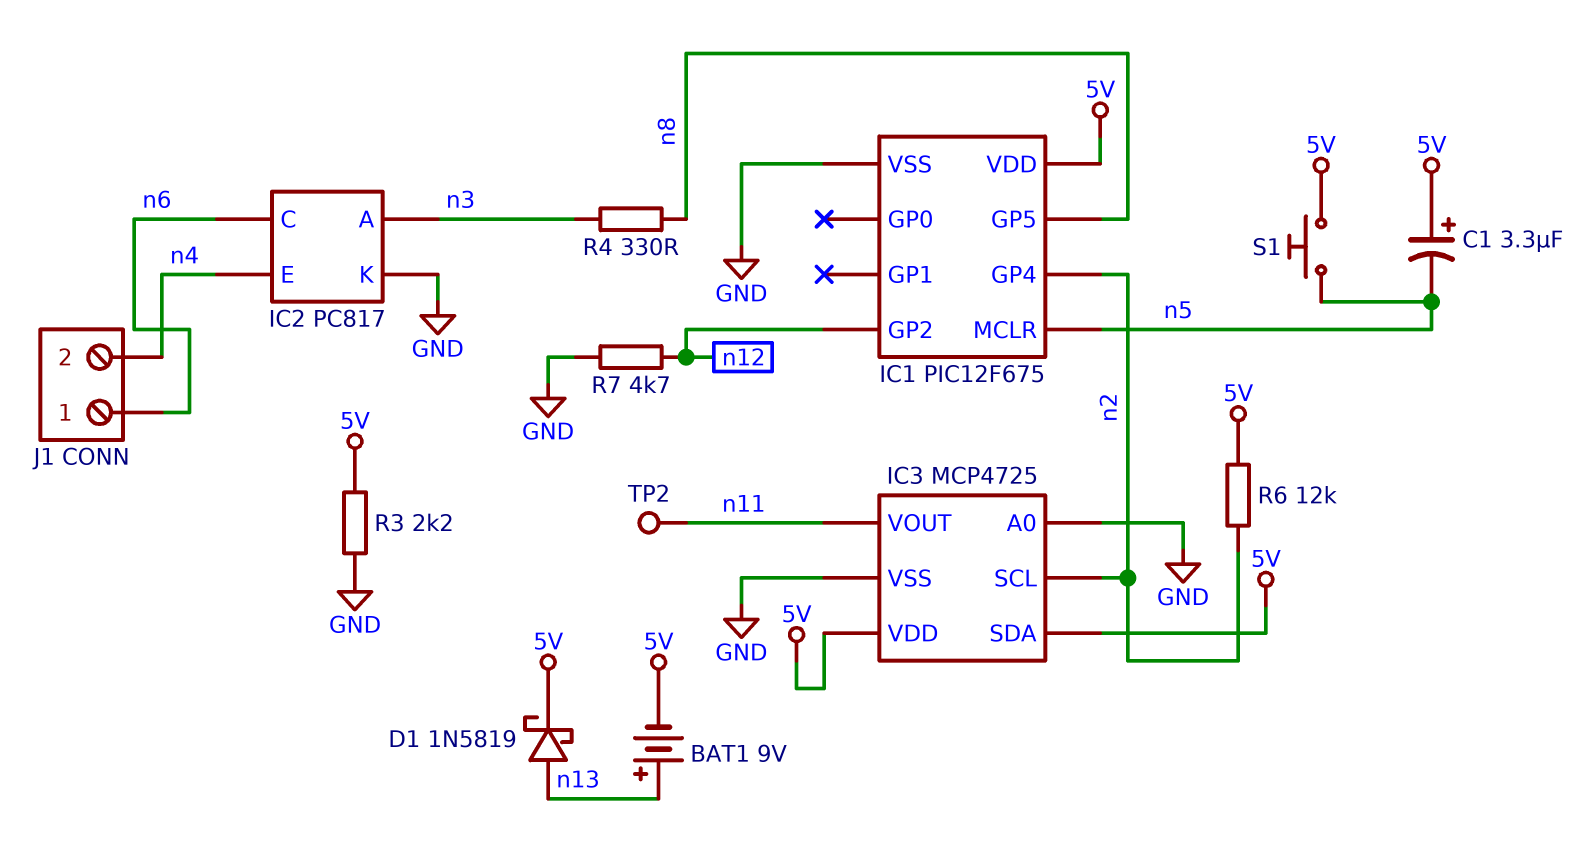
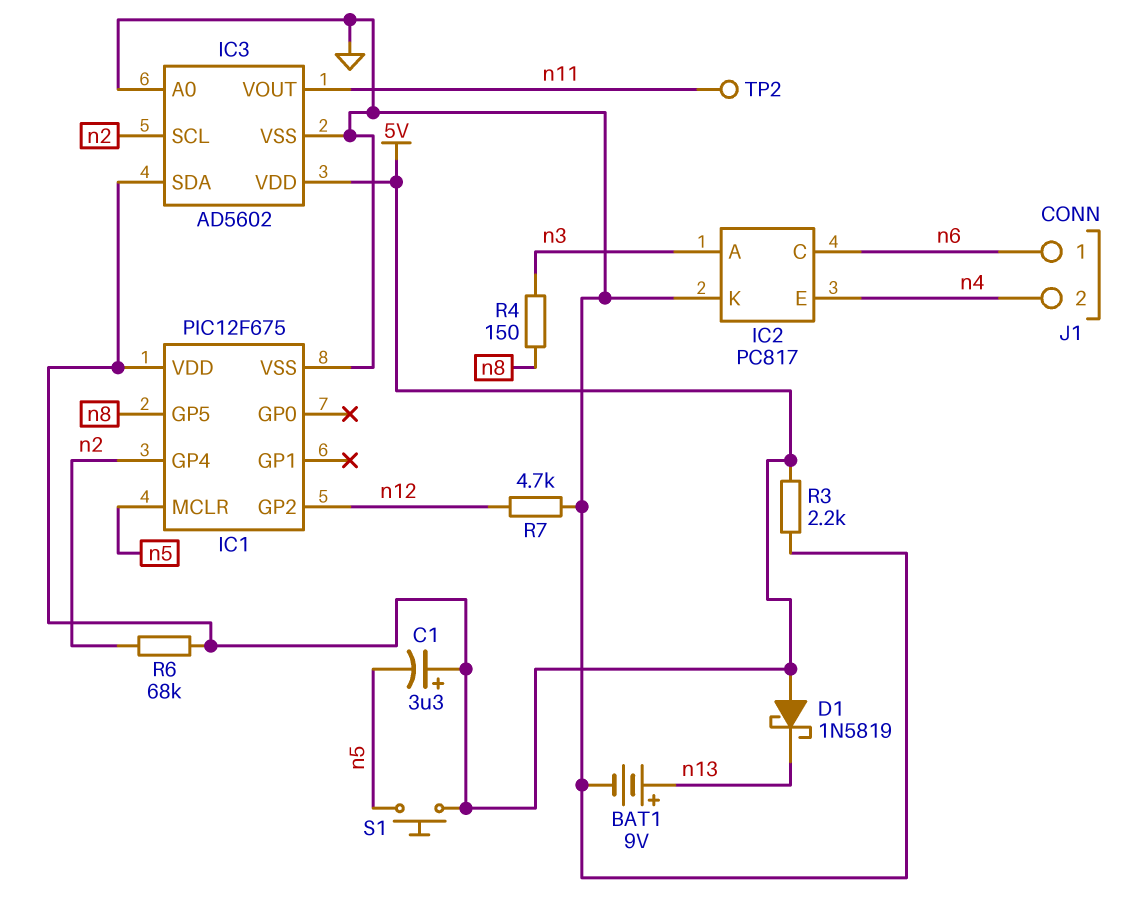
BAT1: 9V (plus n13, minus 5V) -> 9V (plus n13, minus GND)
D1: schottky 1N5819 (A n13, K 5V) -> schottky 1N5819 (A 5V, K n13)
IC3: MCP4725 -> AD5602
R4: 330 (n3, n8) -> 150 (n3, n8)
R6: 12k (5V, n2) -> 68k (5V, n2)

